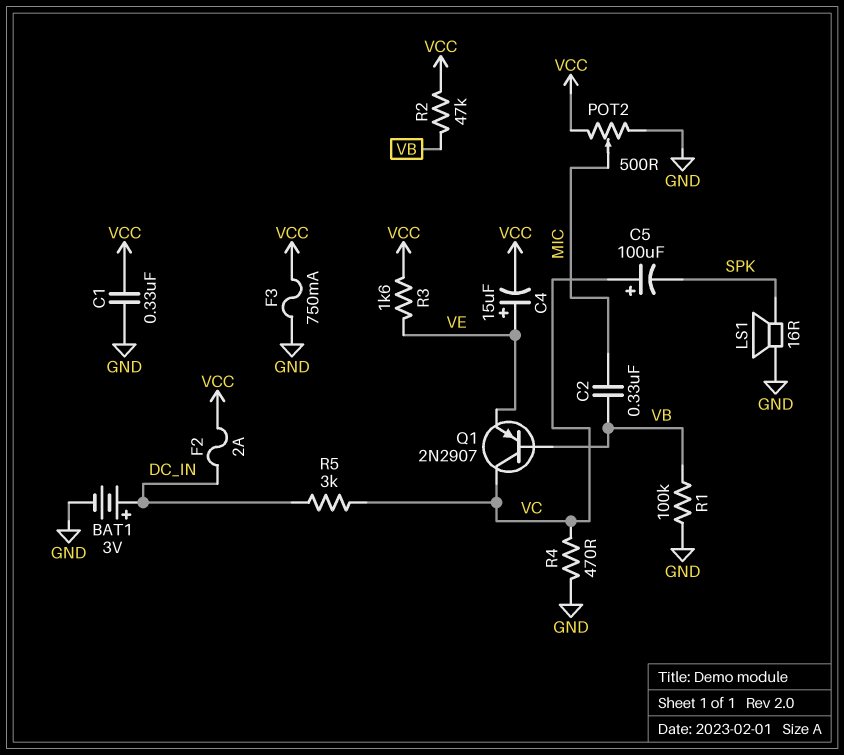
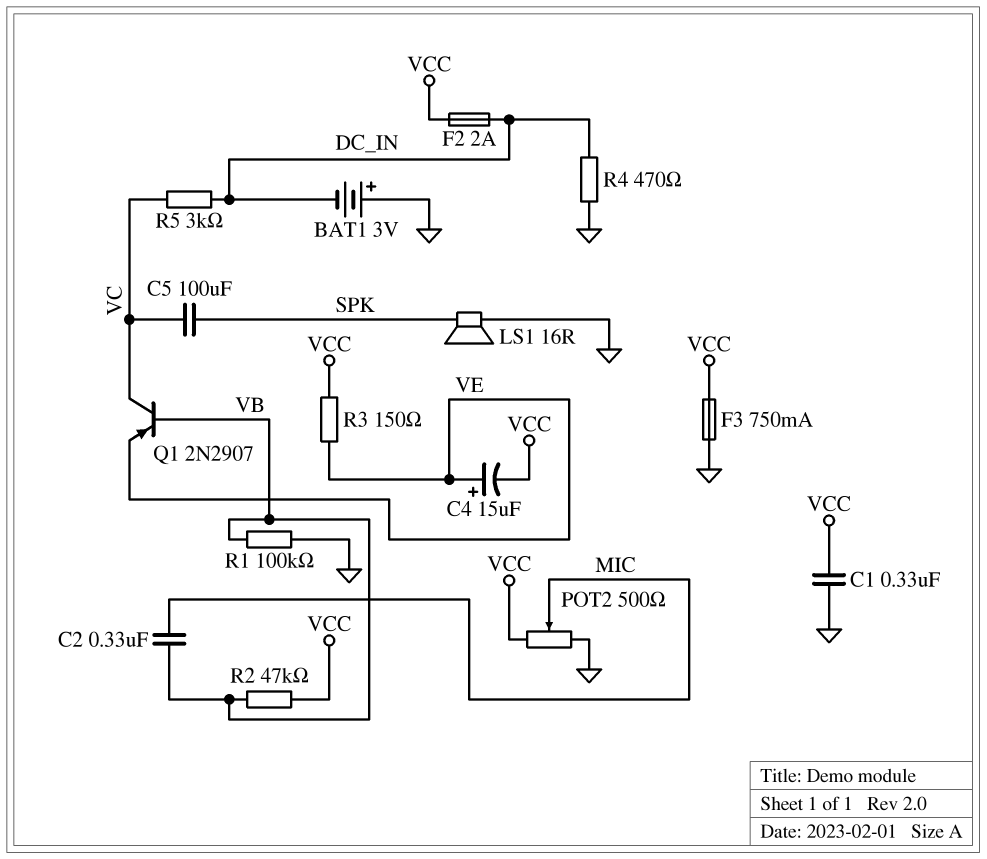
BAT1: 3V (plus DC_IN, minus GND) -> 3V (plus GND, minus DC_IN)
C5: 100uF (plus VC, minus SPK) -> 100uF (SPK, VC)
R3: 1.6k (VCC, VE) -> 150 (VCC, VE)
R4: 470 (GND, VC) -> 470 (DC_IN, GND)

